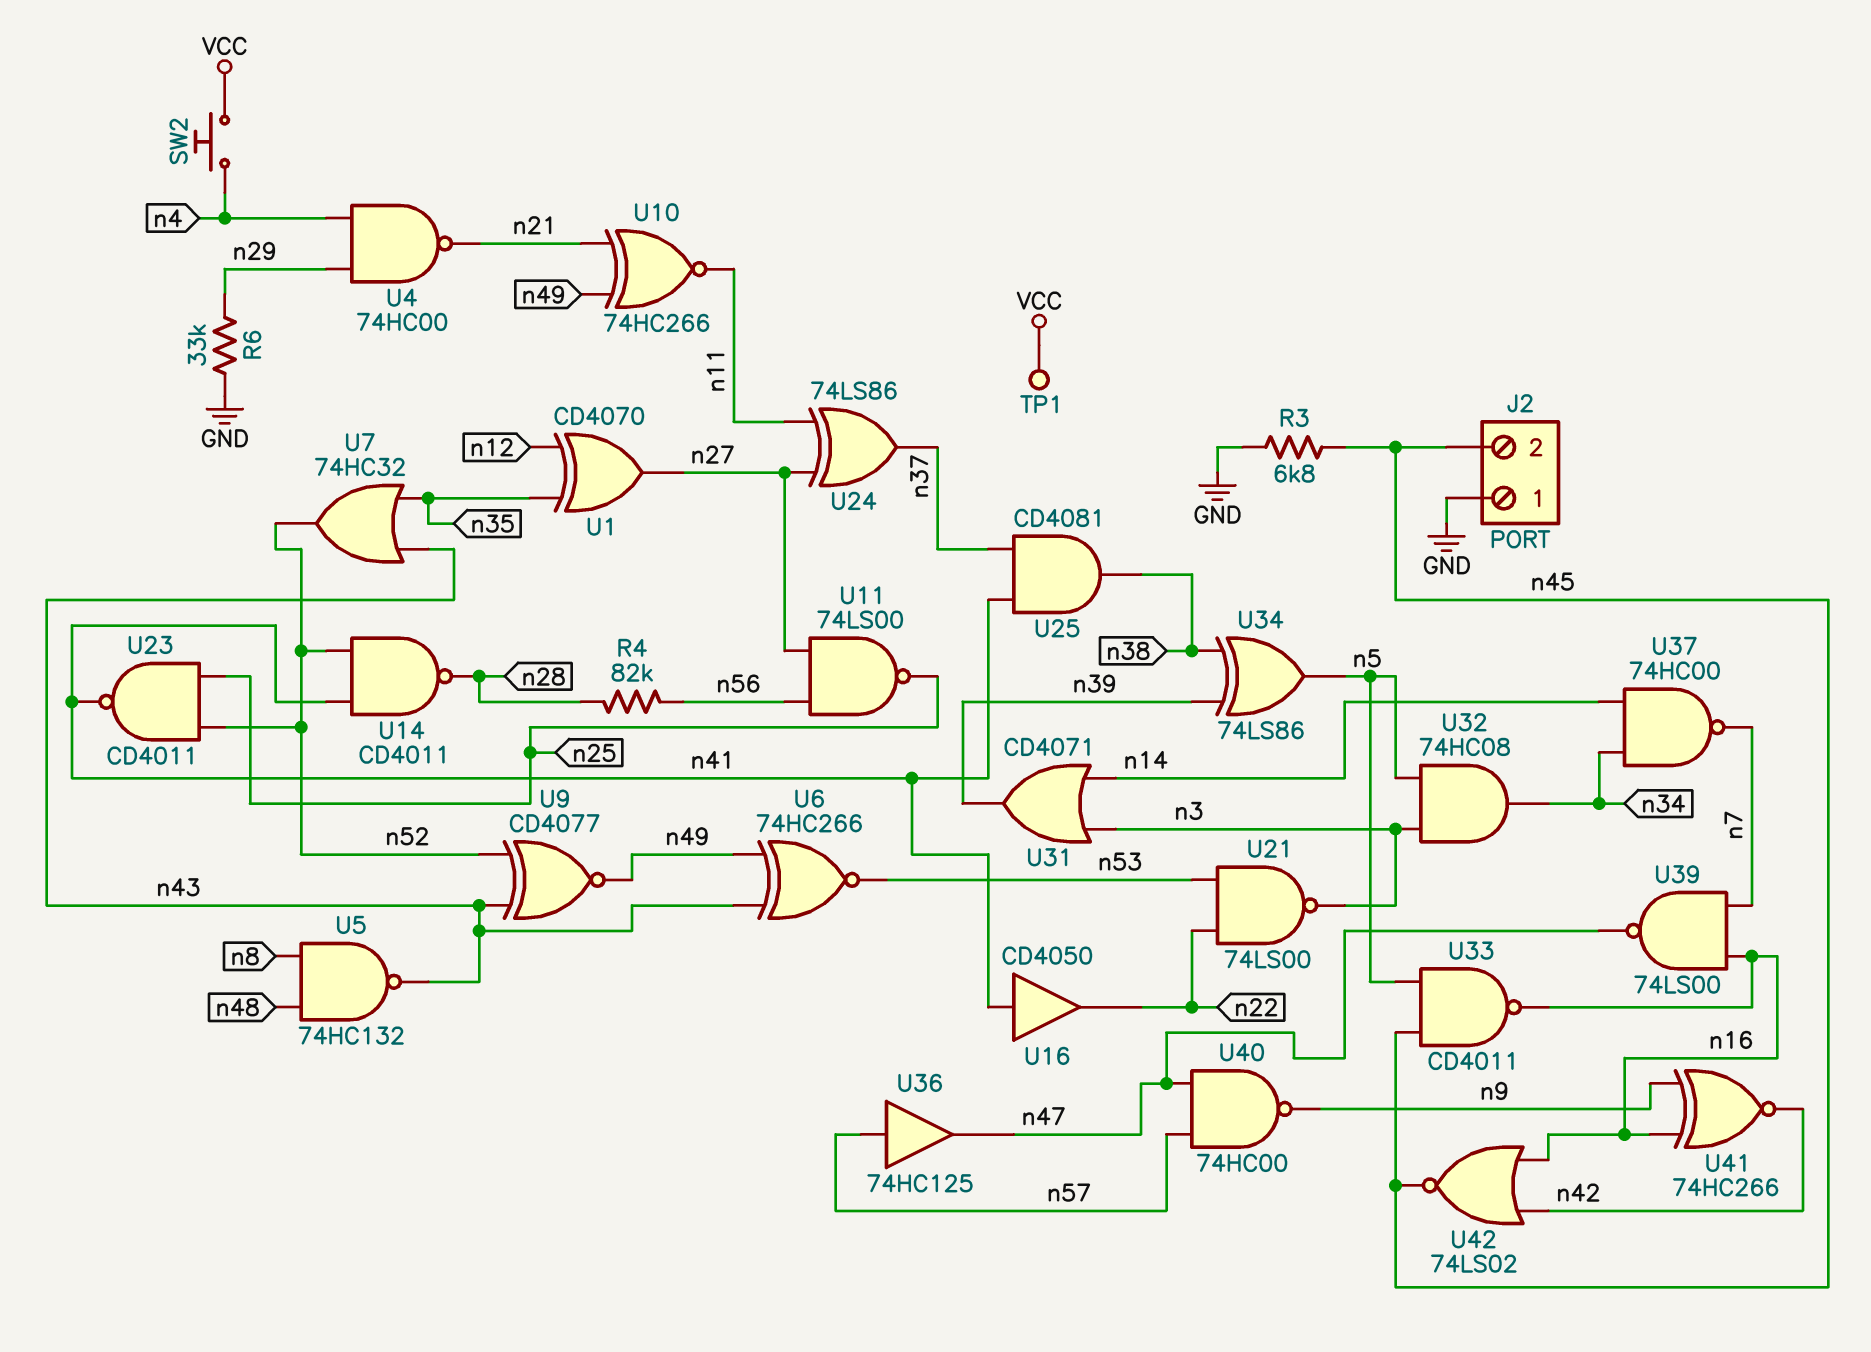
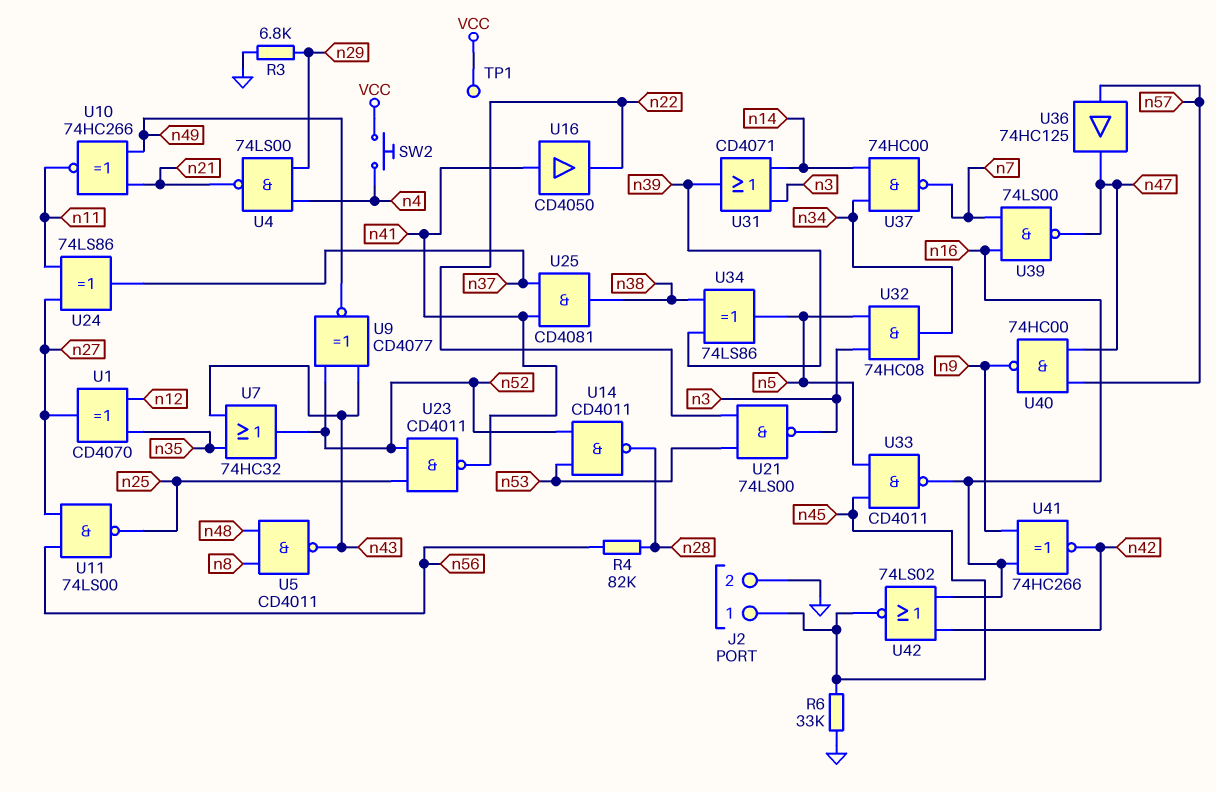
J2 pin 1: GND -> n45
J2 pin 2: n45 -> GND
R3: 6.8k (GND, n45) -> 6.8k (GND, n29)
R6: 33k (GND, n29) -> 33k (GND, n45)
U4: NAND 74HC00 (in n4, in n29, out n21) -> NAND 74LS00 (in n4, in n29, out n21)
U5: NAND 74HC132 (in n8, in n48, out n43) -> NAND CD4011 (in n8, in n48, out n43)
U6: XNOR 74HC266 (in n43, in n49, out n53) -> none
U14: NAND CD4011 (in n41, in n52, out n28) -> NAND CD4011 (in n52, in n53, out n28)

